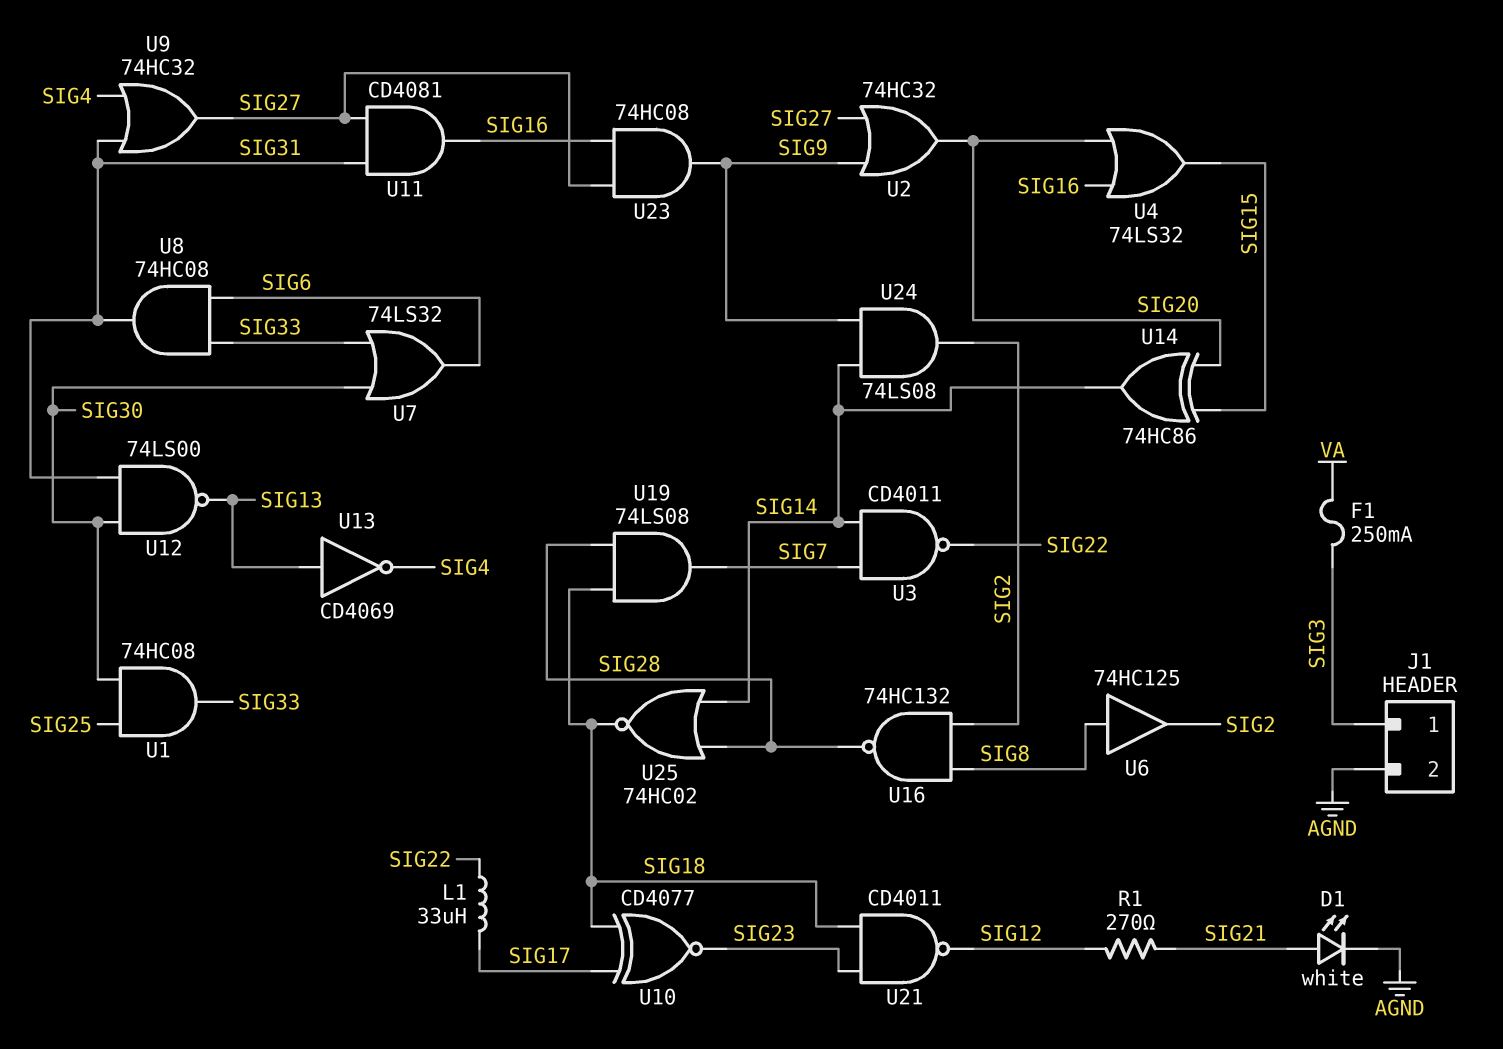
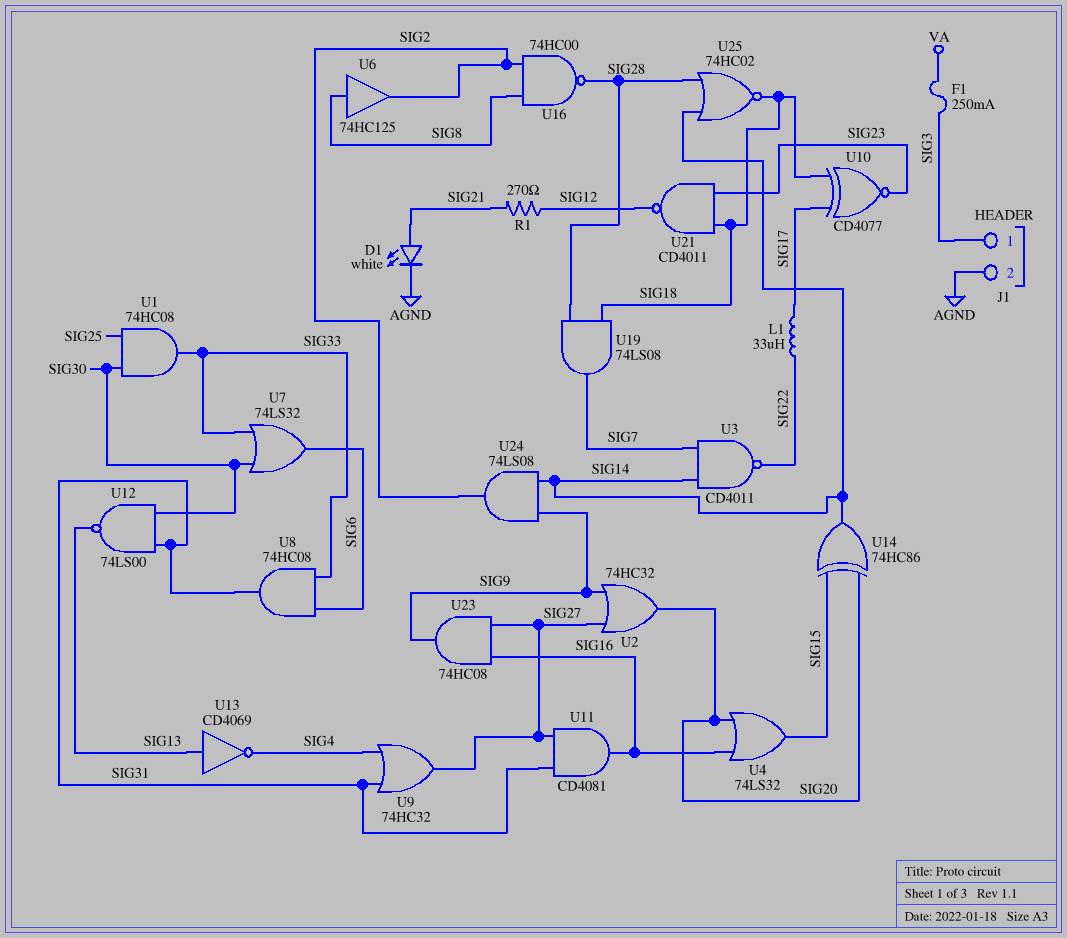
U16: NAND 74HC132 (in SIG2, in SIG8, out SIG28) -> NAND 74HC00 (in SIG2, in SIG8, out SIG28)

